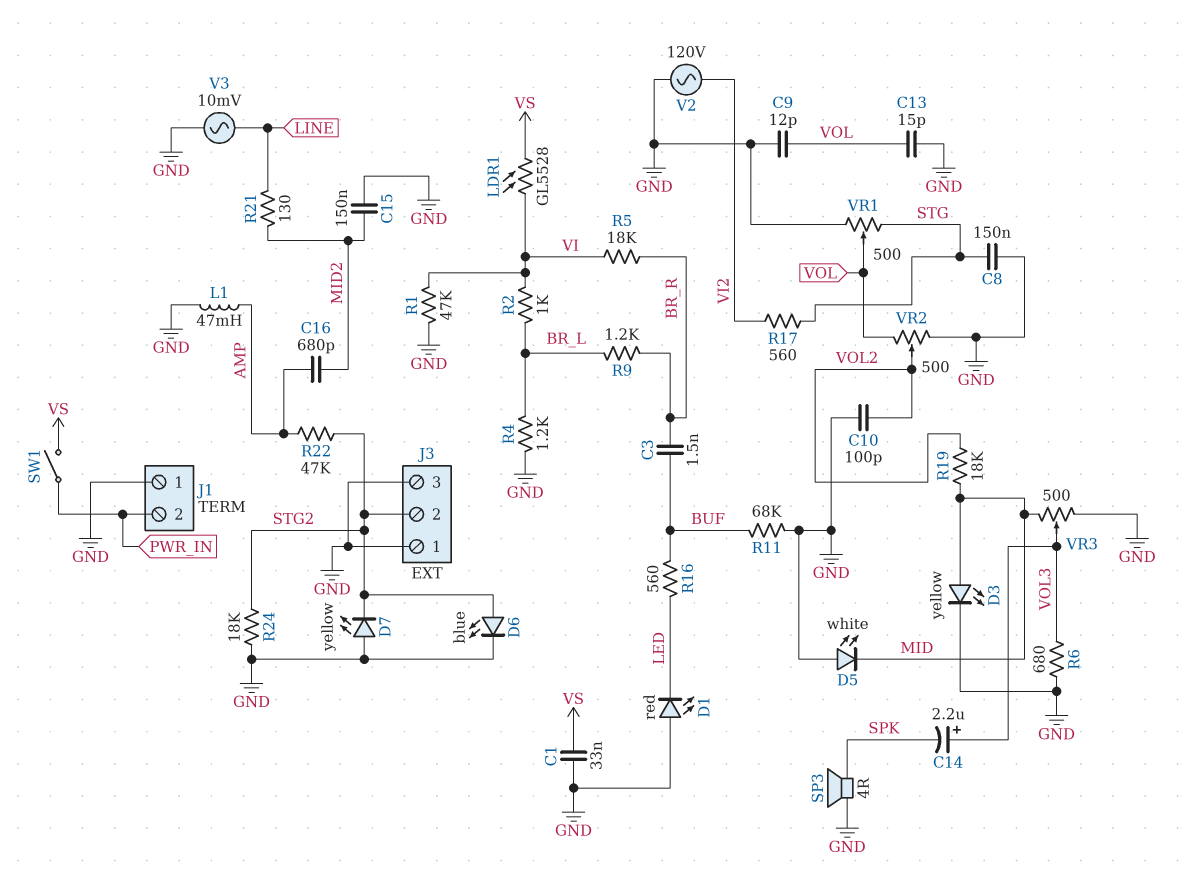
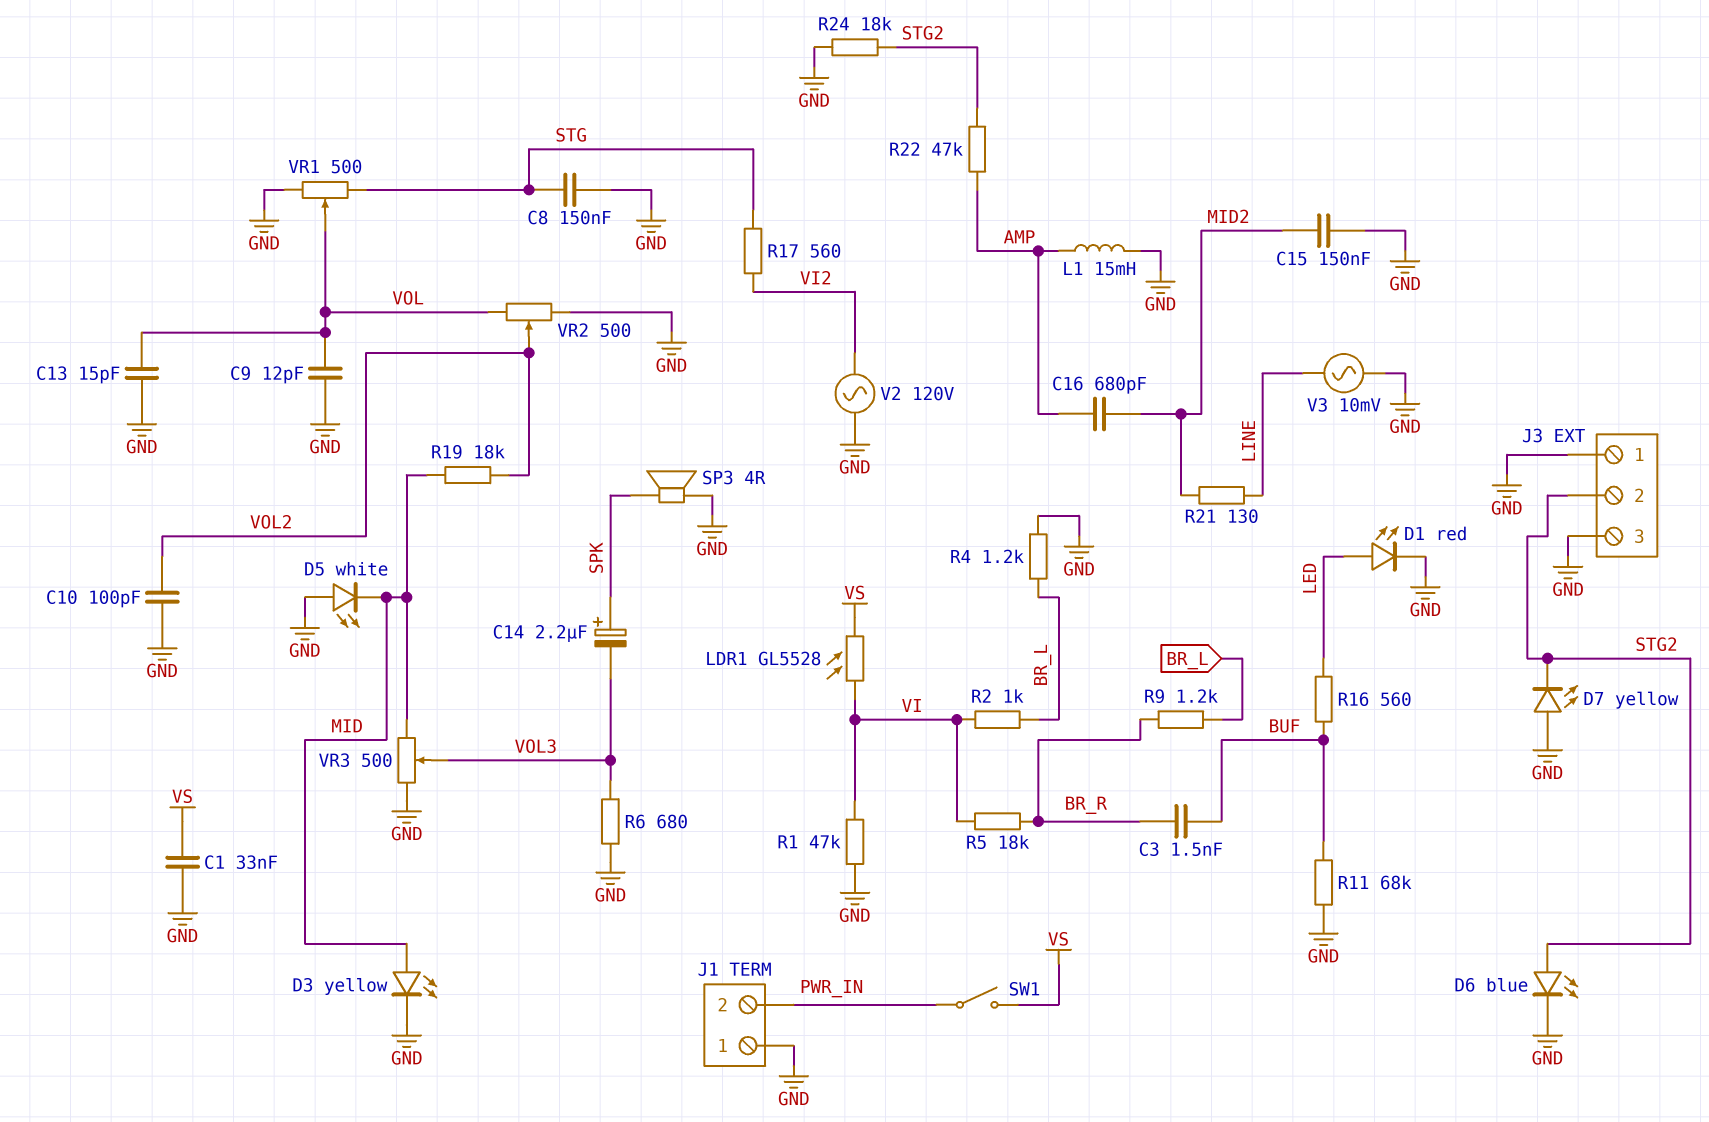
C14: 2.2uF (plus VOL3, minus SPK) -> 2.2uF (plus SPK, minus VOL3)
D1: LED red (A GND, K LED) -> LED red (A LED, K GND)
L1: 47mH (AMP, GND) -> 15mH (AMP, GND)

